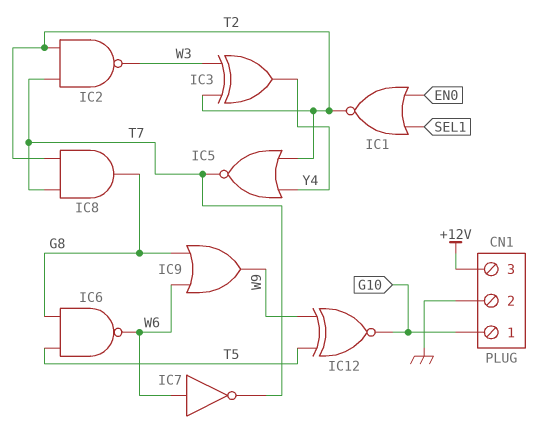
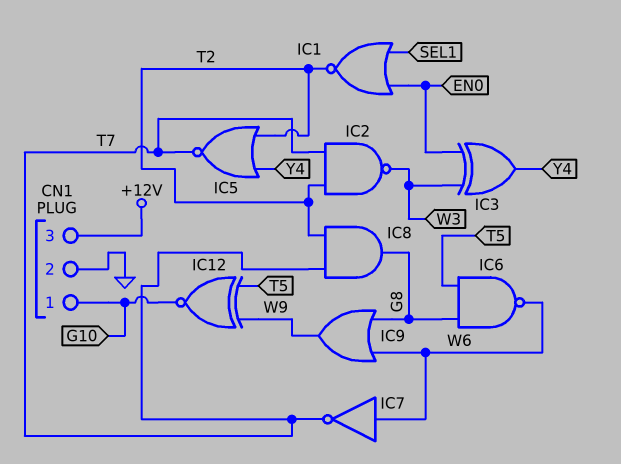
IC3: XOR (in T2, in W3, out Y4) -> XOR (in EN0, in W3, out Y4)

